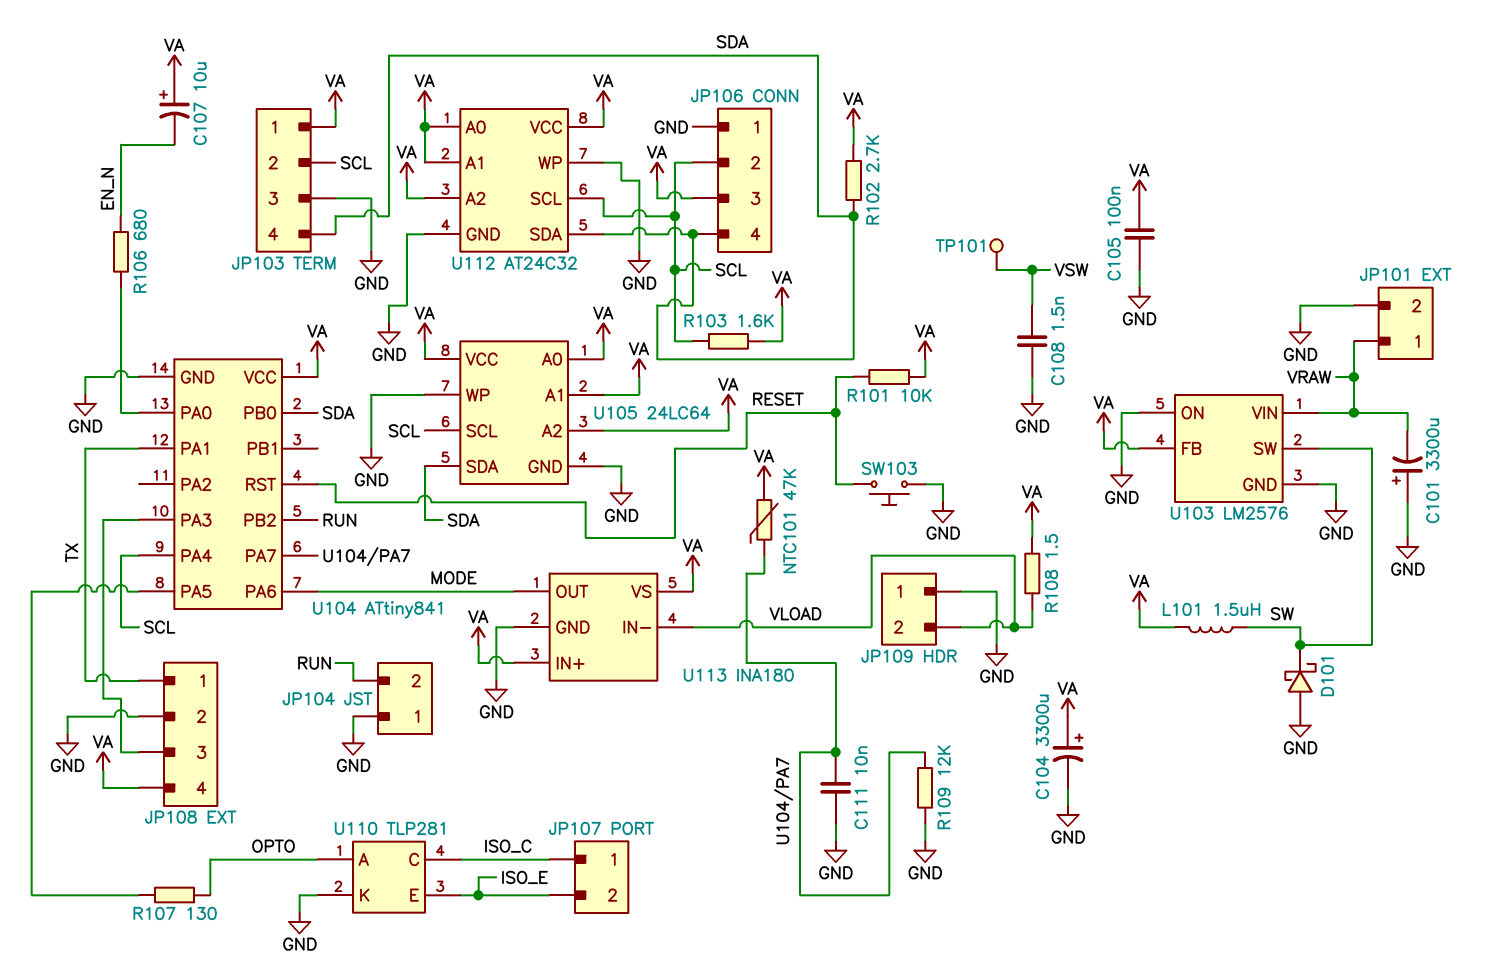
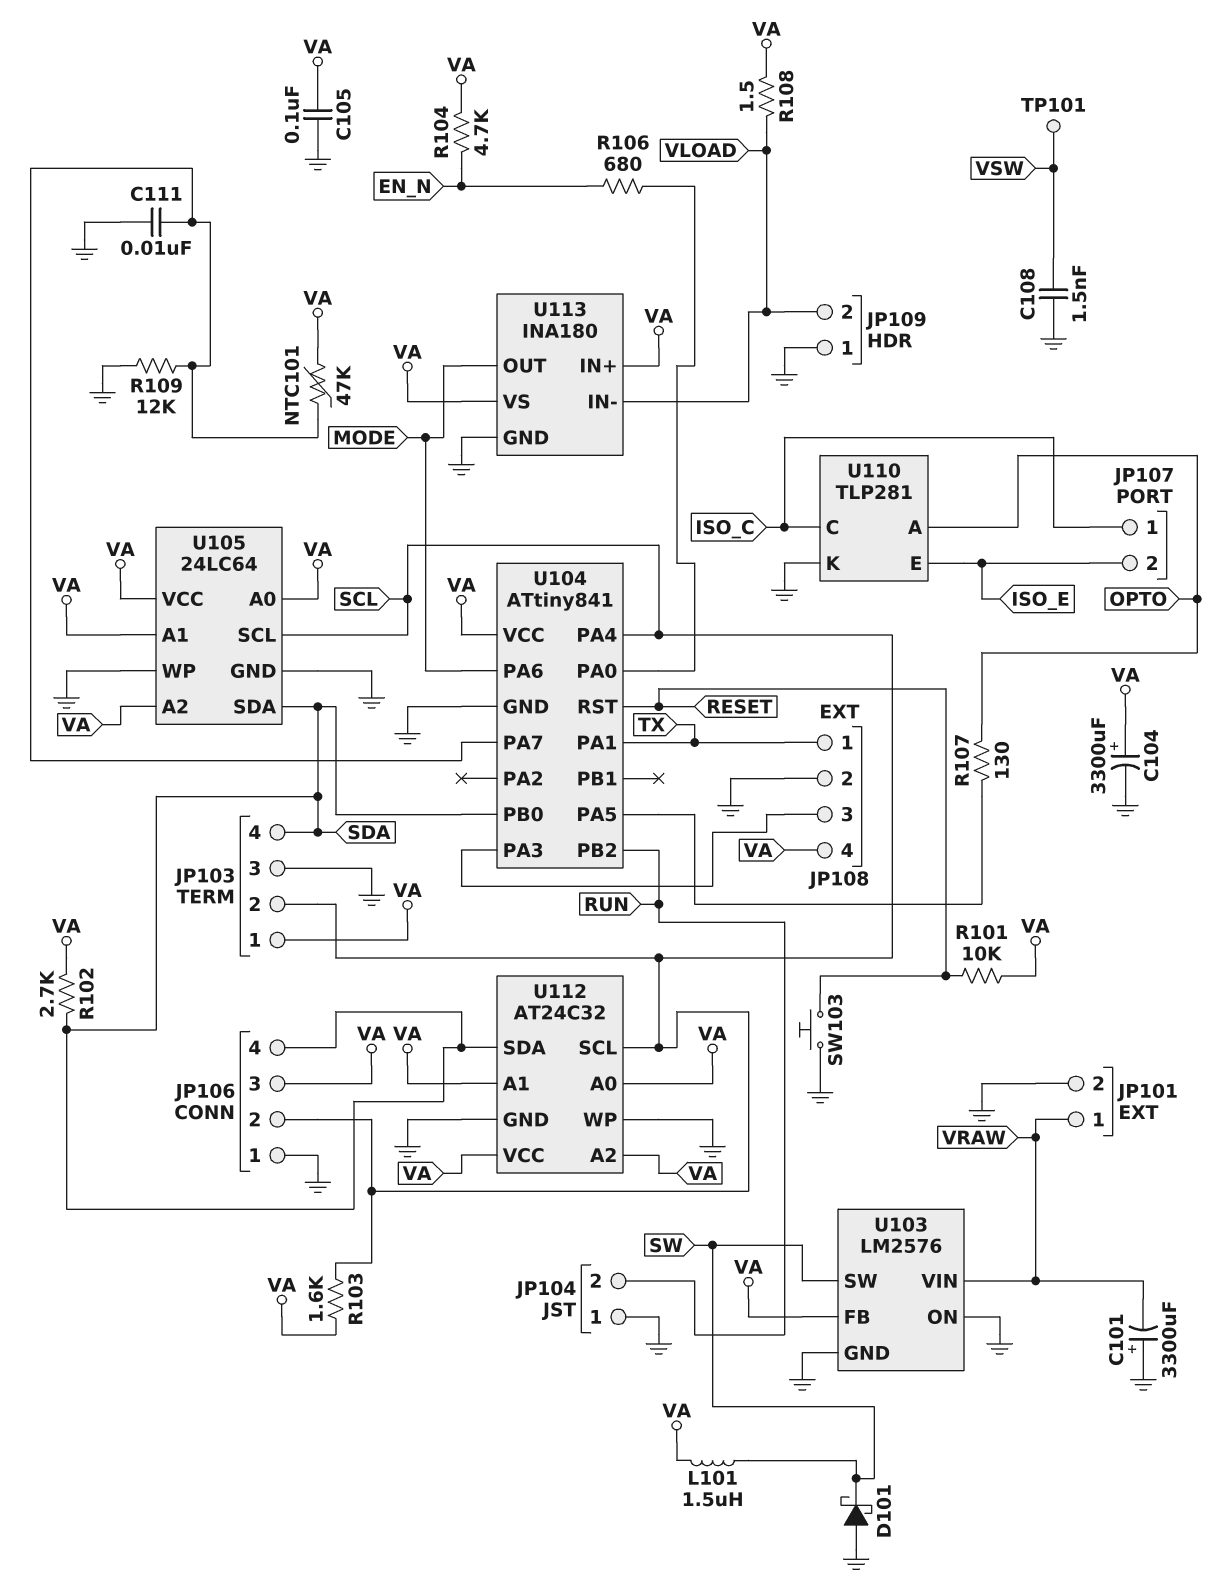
C107: 10uF (plus VA, minus EN_N) -> none
R104: none -> 4.7k (EN_N, VA)

